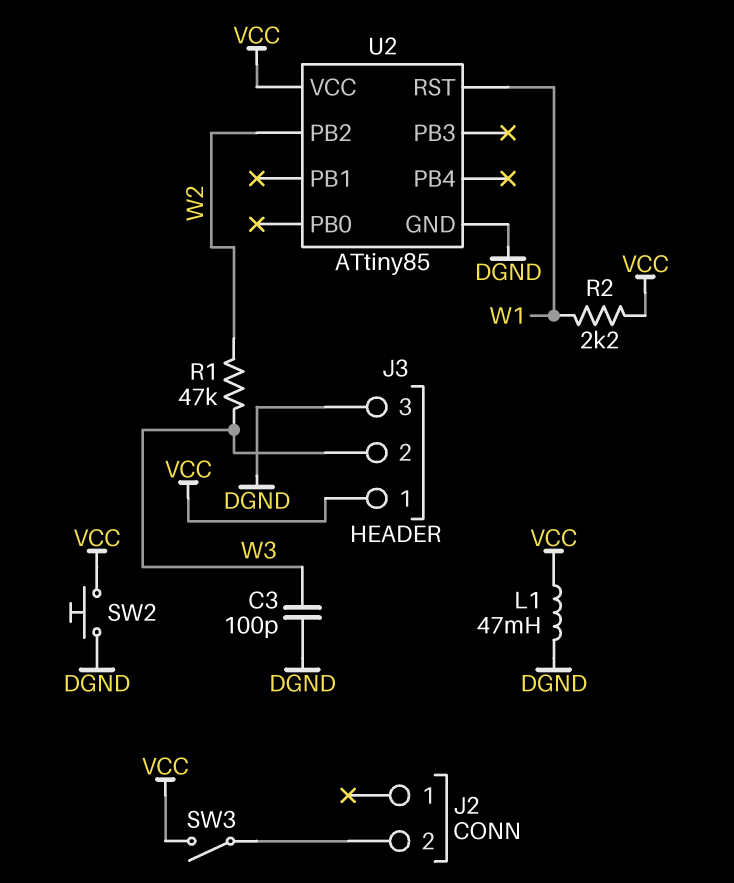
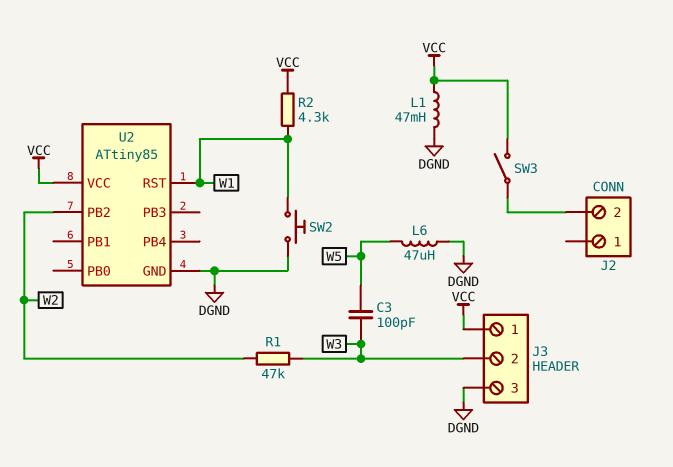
C3: 100pF (DGND, W3) -> 100pF (W3, W5)
L6: none -> 47uH (DGND, W5)
R2: 2.2k (VCC, W1) -> 4.3k (VCC, W1)
SW2: button (DGND, VCC) -> button (DGND, W1)

